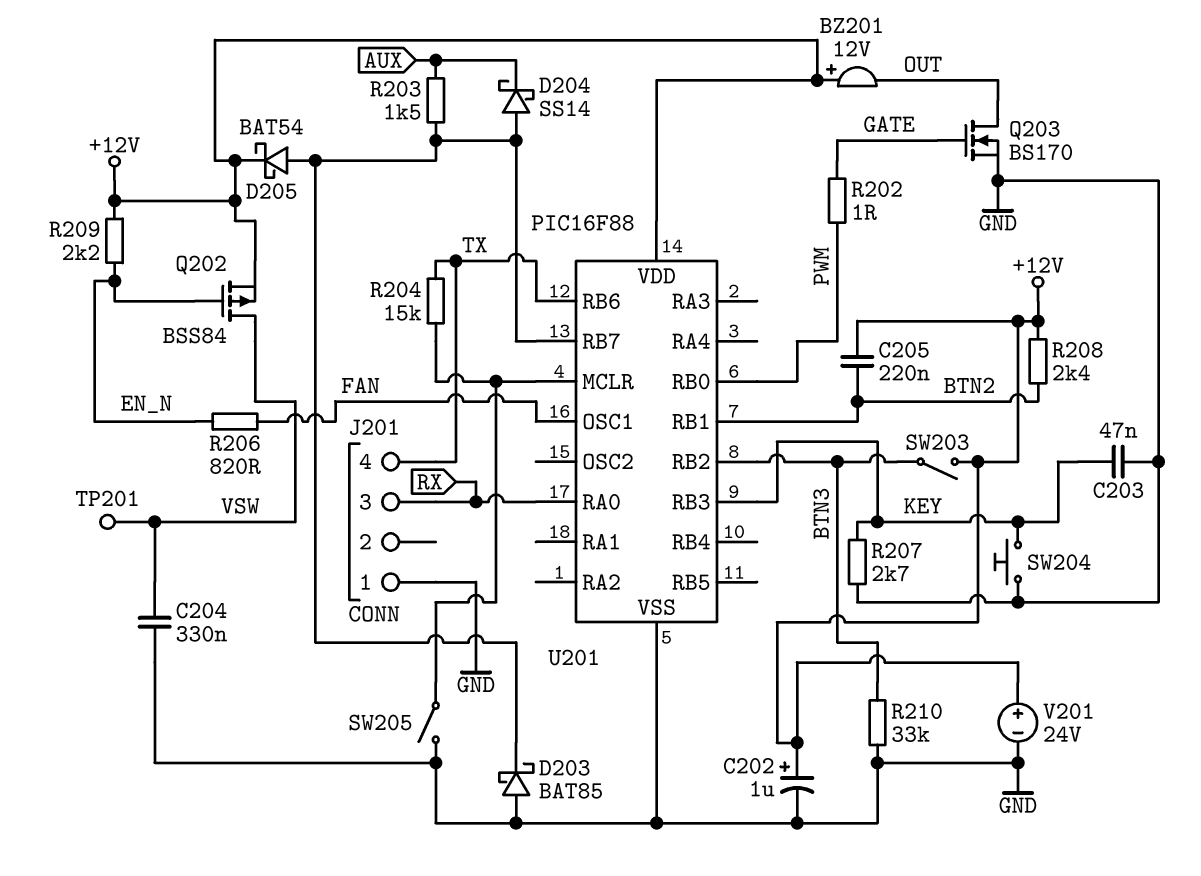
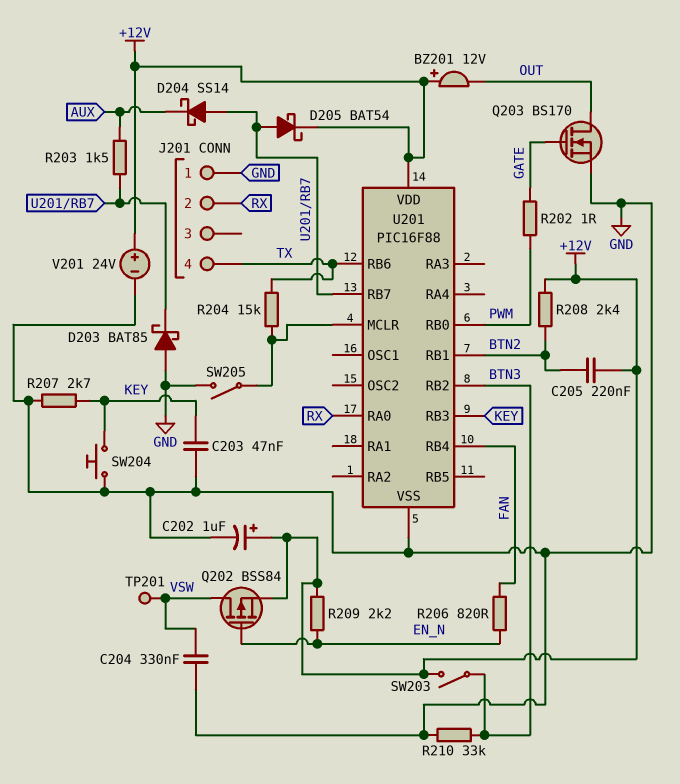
J201 pin 2: none -> RX
J201 pin 3: RX -> none
U201 pin OSC1: FAN -> none
U201 pin RB4: none -> FAN

